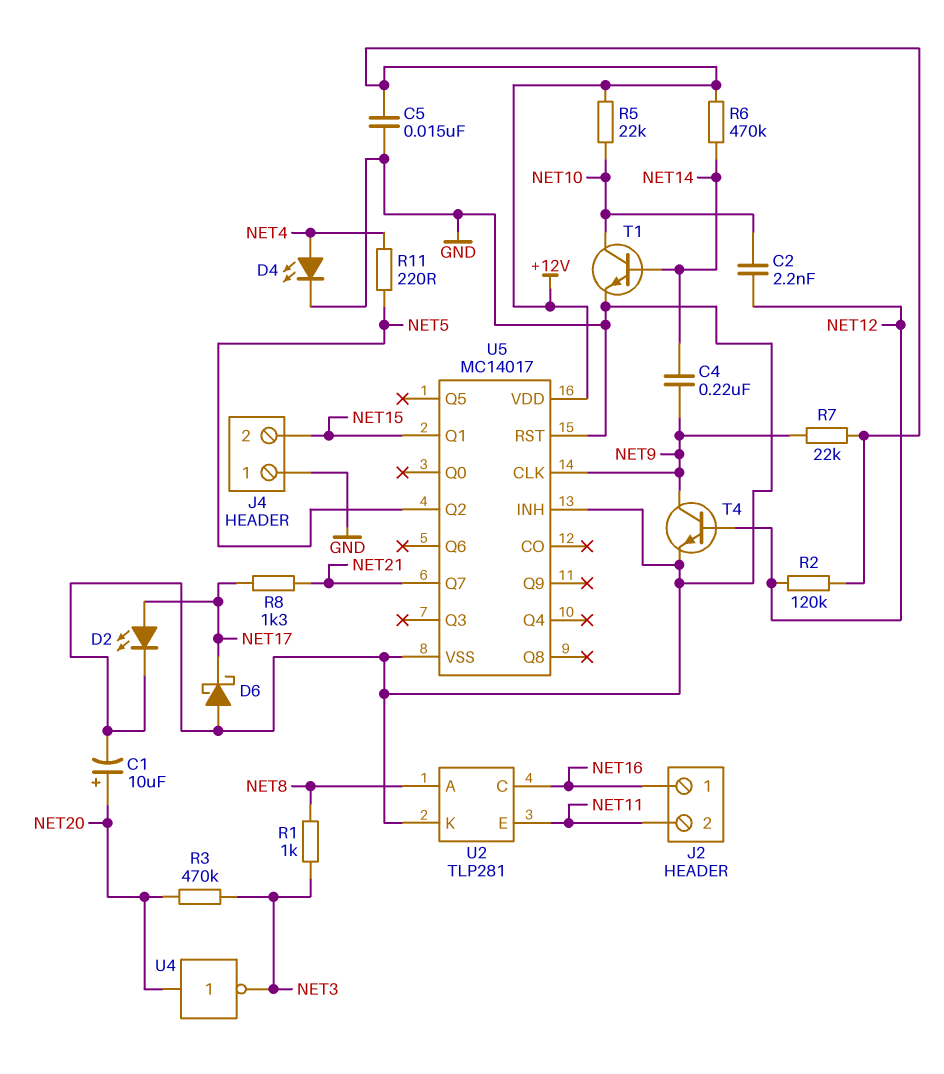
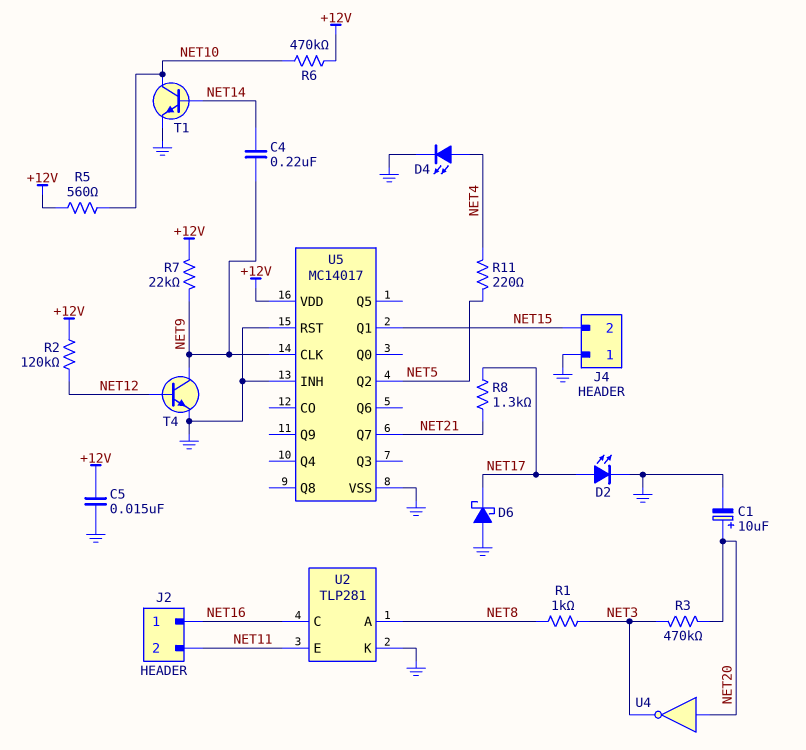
C2: 2.2nF (NET10, NET12) -> none
R5: 22k (+12V, NET10) -> 560 (+12V, NET10)
R6: 470k (+12V, NET14) -> 470k (+12V, NET10)

